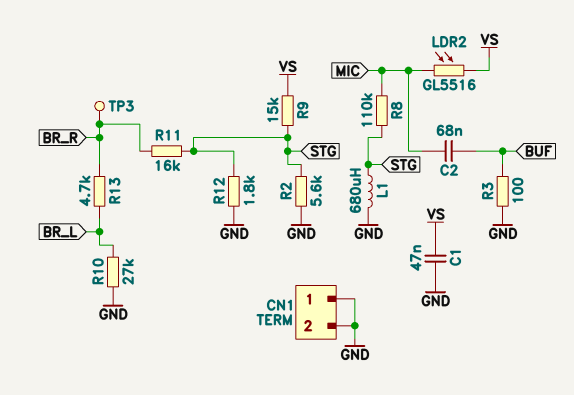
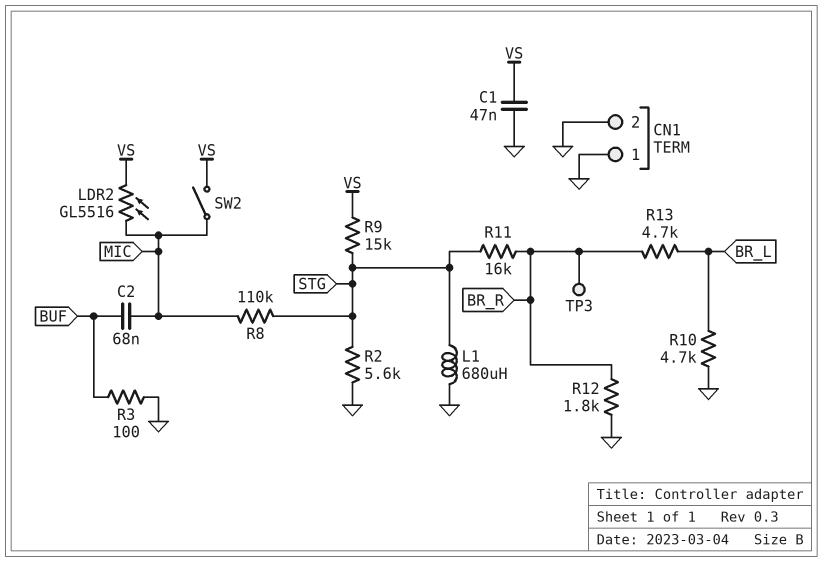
R10: 27k (BR_L, GND) -> 4.7k (BR_L, GND)
R12: 1.8k (GND, STG) -> 1.8k (BR_R, GND)
SW2: none -> switch (MIC, VS)

